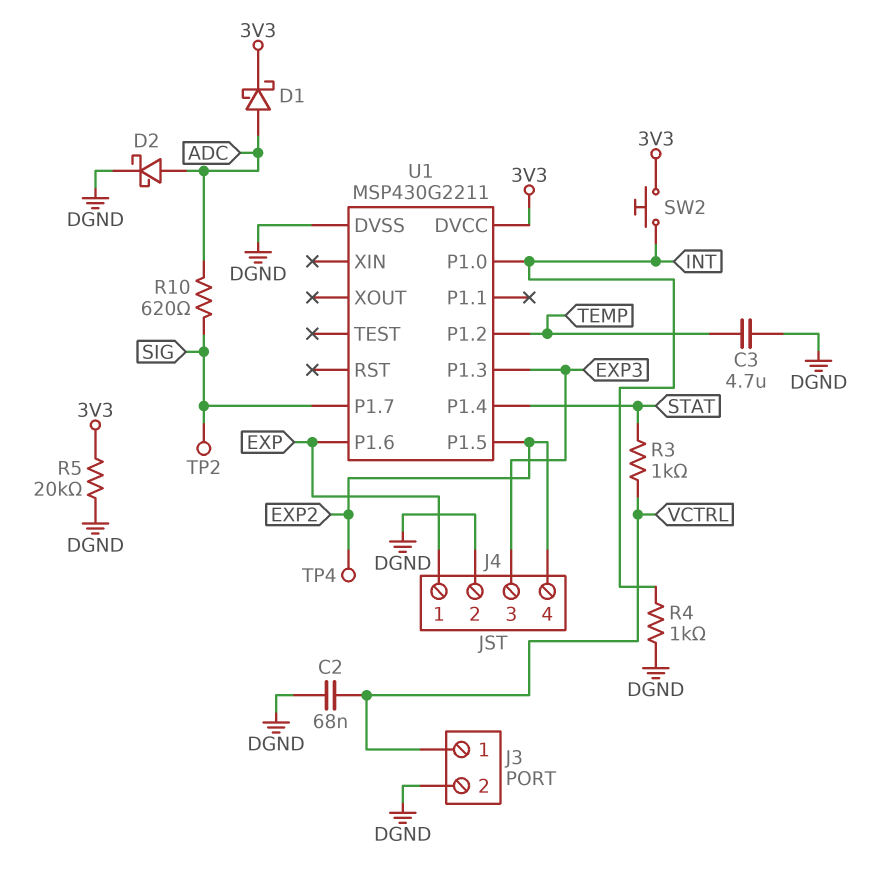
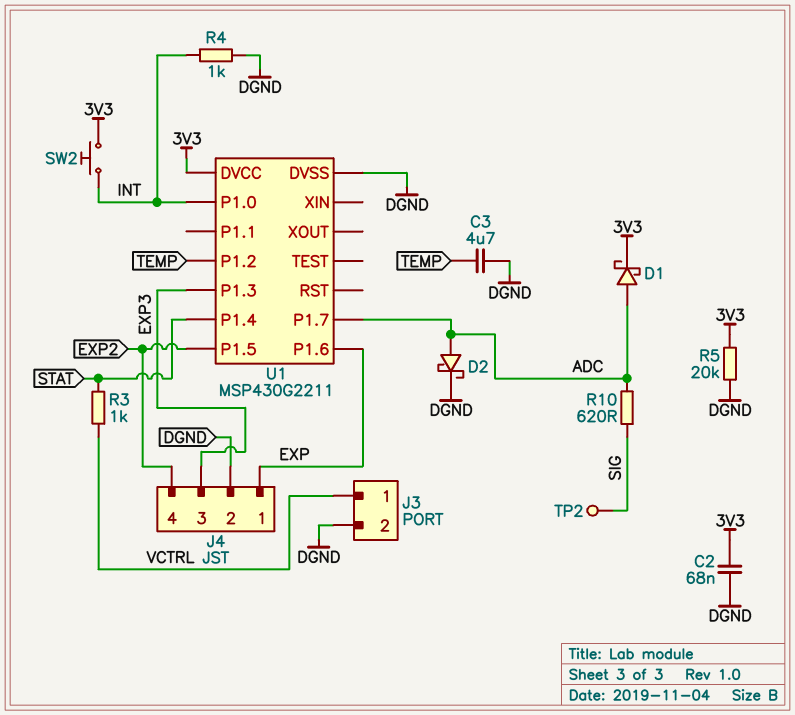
C2: 68nF (DGND, VCTRL) -> 68nF (3V3, DGND)
TP4: test point (EXP2) -> none
U1 pin P1.7: SIG -> ADC

